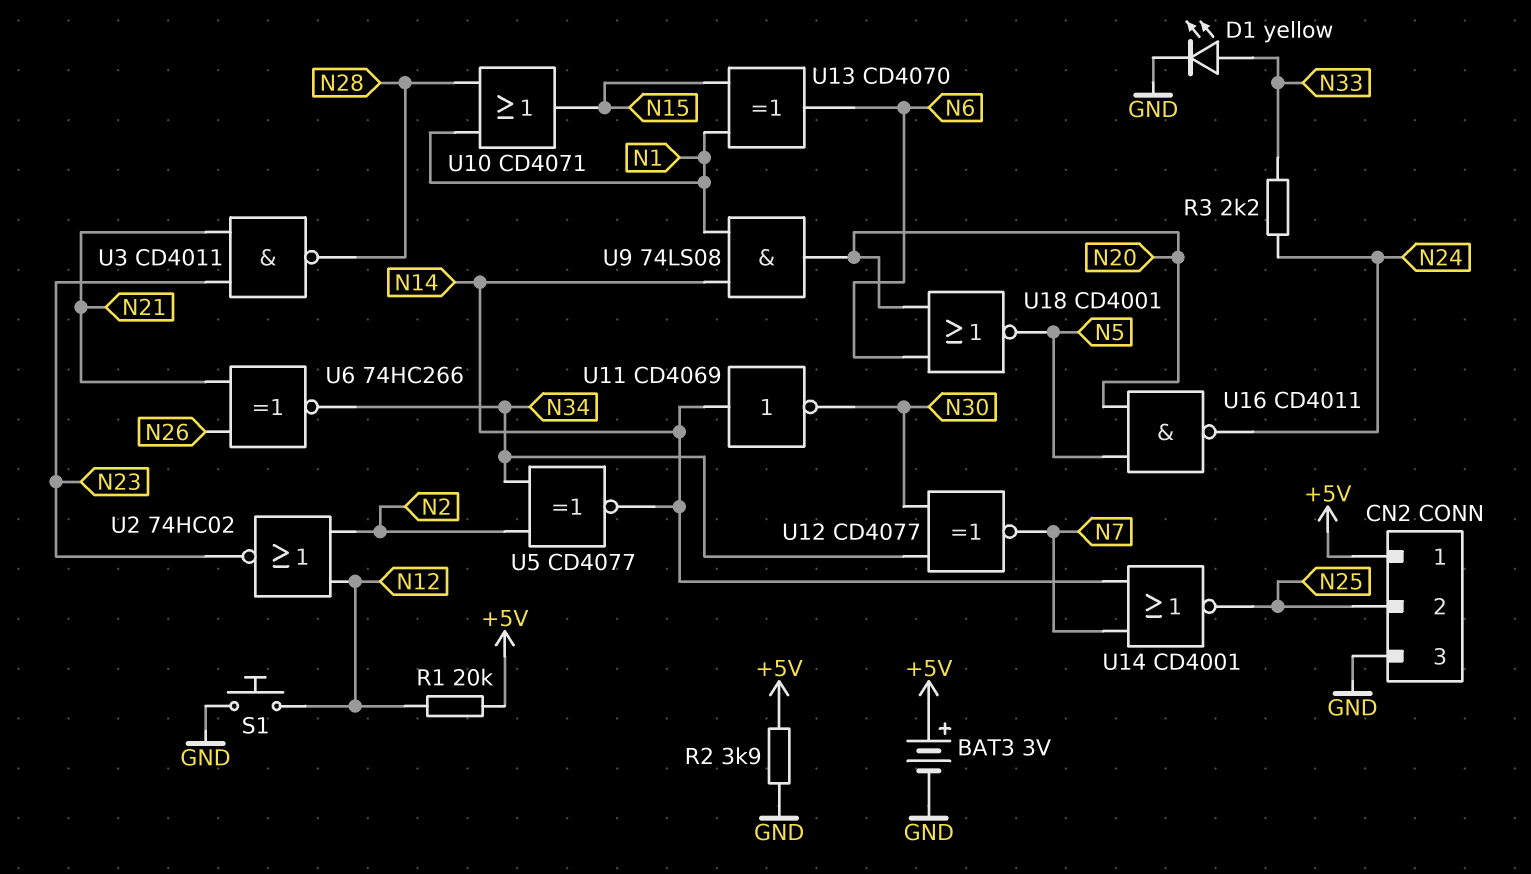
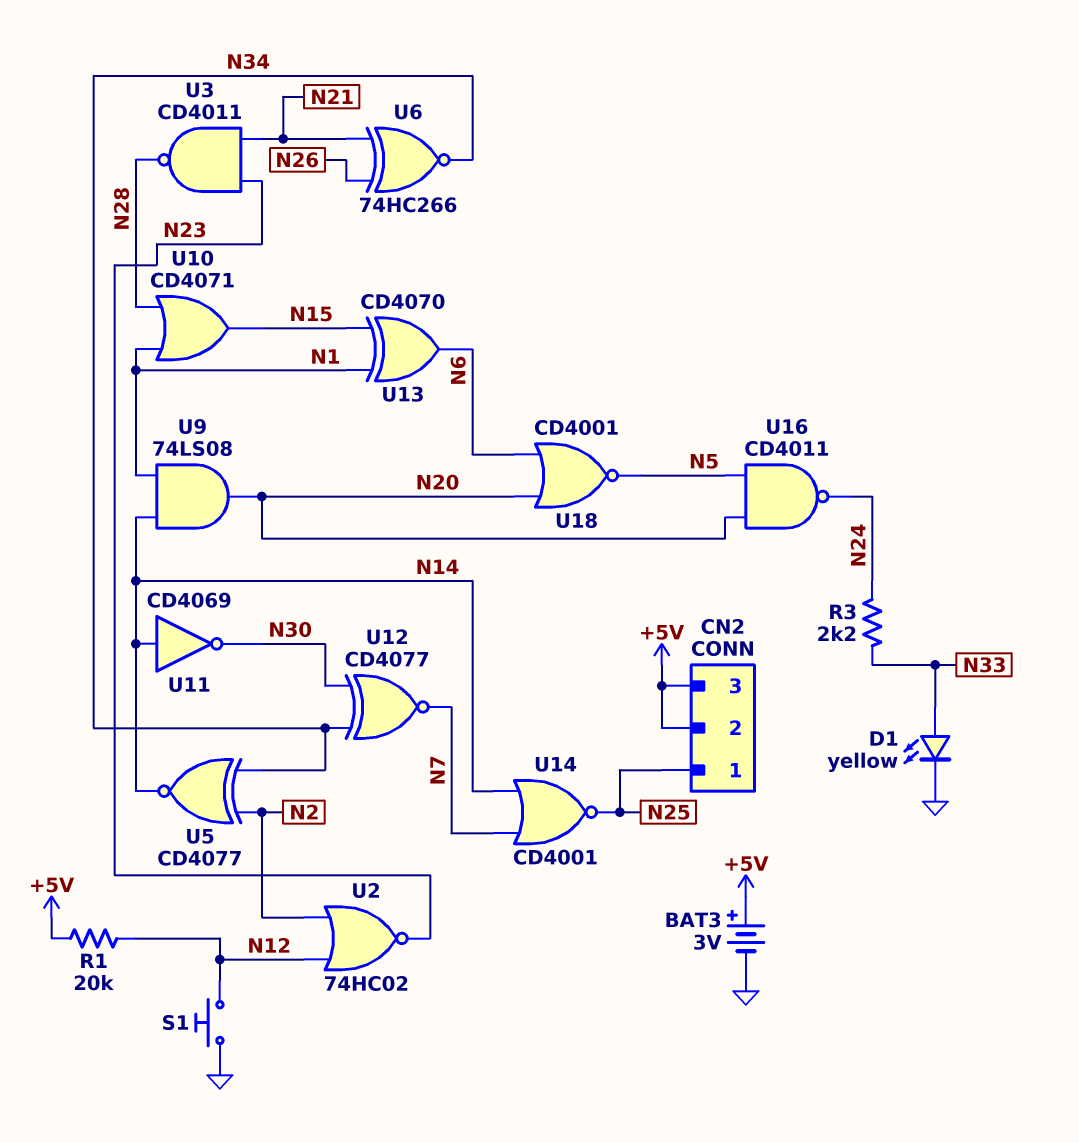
CN2 pin 1: +5V -> N25
CN2 pin 2: N25 -> +5V
CN2 pin 3: GND -> +5V
R2: 3.9k (+5V, GND) -> none

